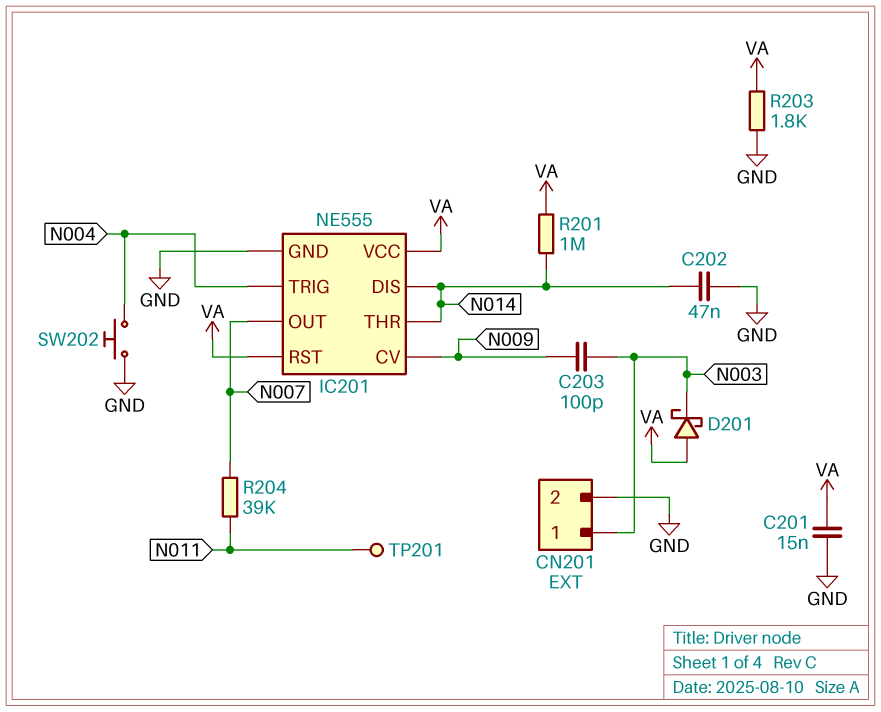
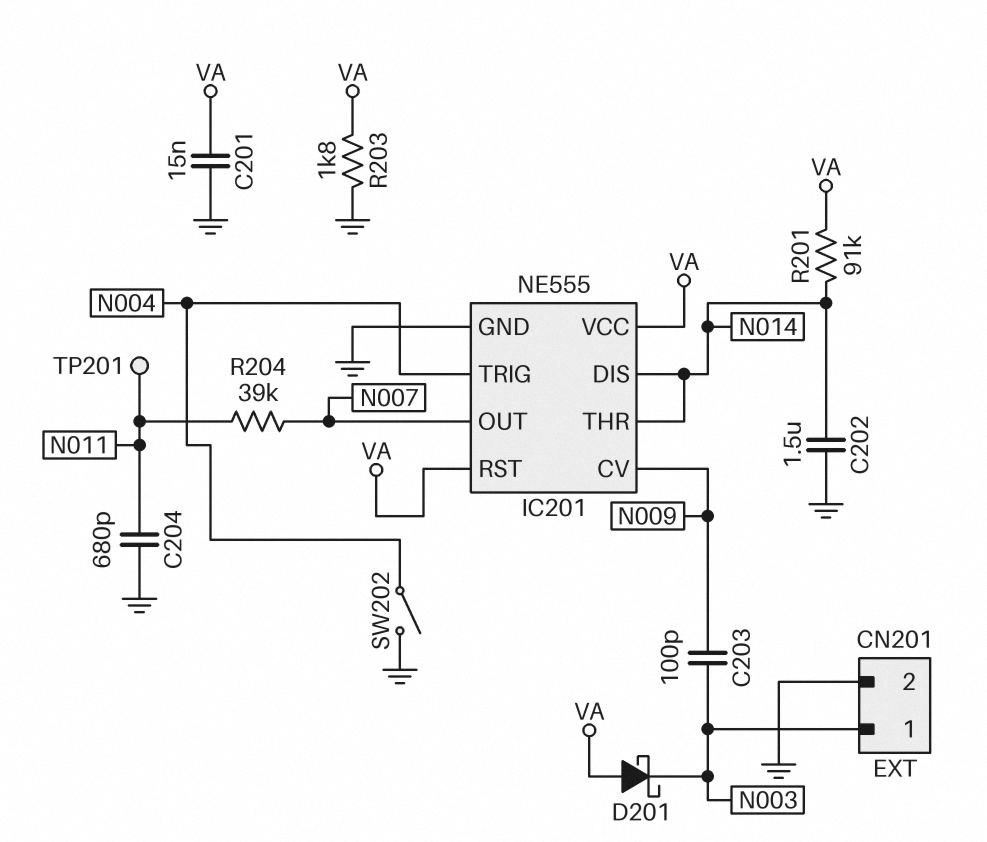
C202: 47nF (GND, N014) -> 1.5uF (GND, N014)
C204: none -> 680pF (GND, N011)
R201: 1M (N014, VA) -> 91k (N014, VA)
SW202: button (GND, N004) -> switch (GND, N004)

